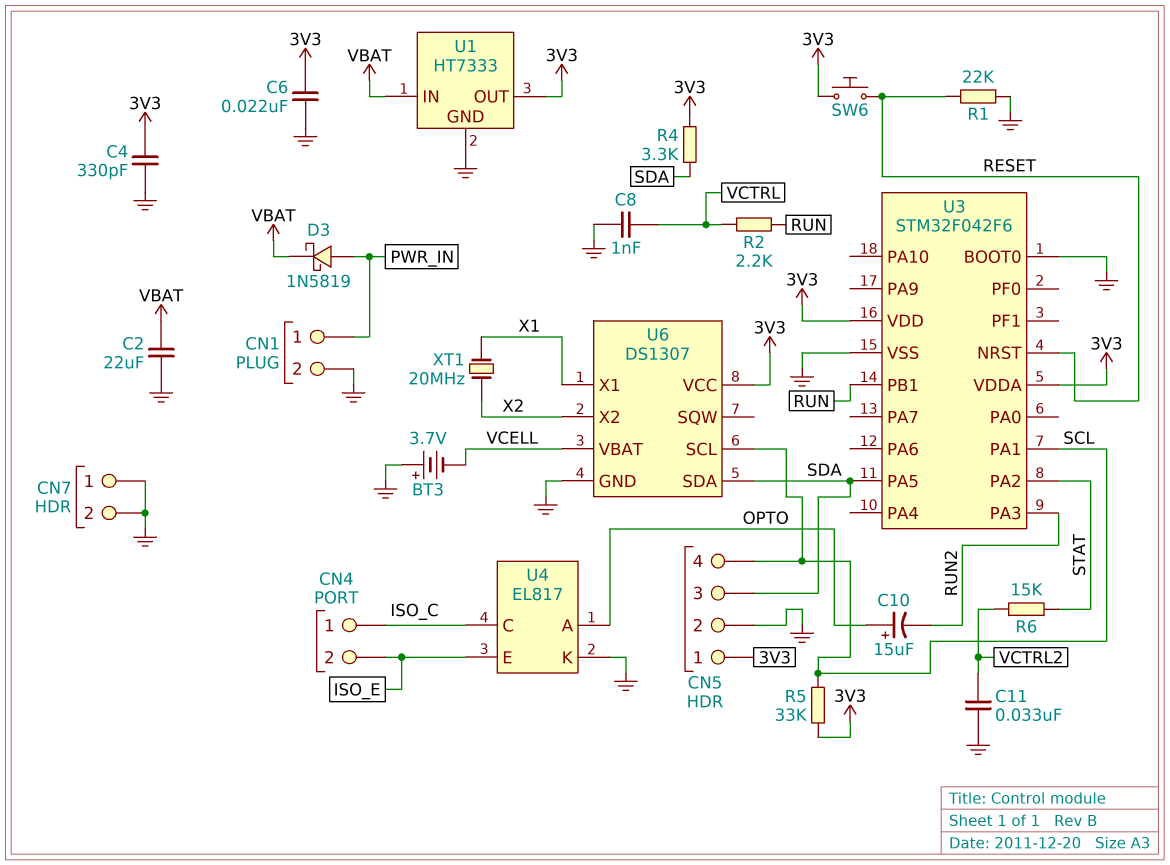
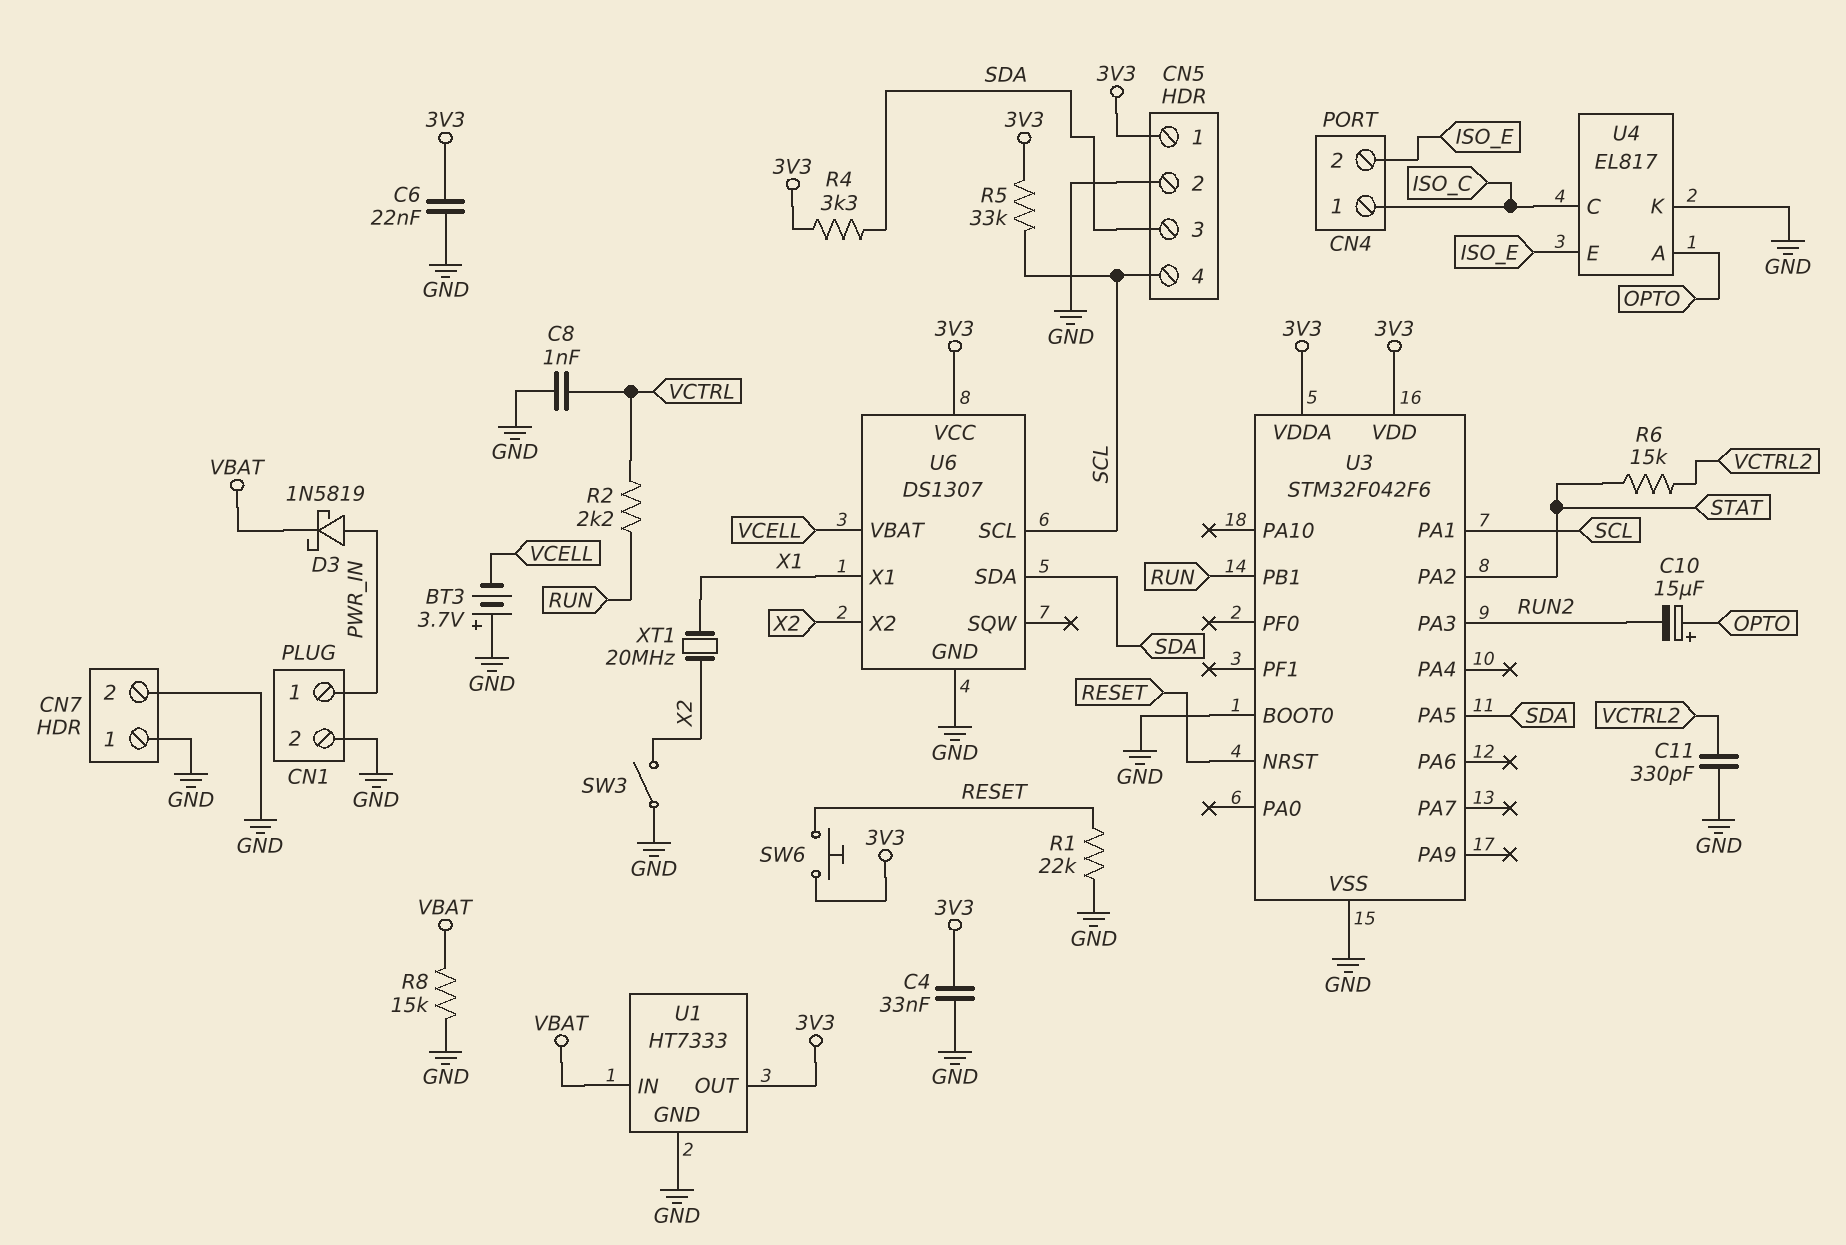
C2: 22uF (GND, VBAT) -> none
C4: 330pF (3V3, GND) -> 33nF (3V3, GND)
C11: 33nF (GND, VCTRL2) -> 330pF (GND, VCTRL2)
R8: none -> 15k (GND, VBAT)
SW3: none -> switch (GND, X2)

